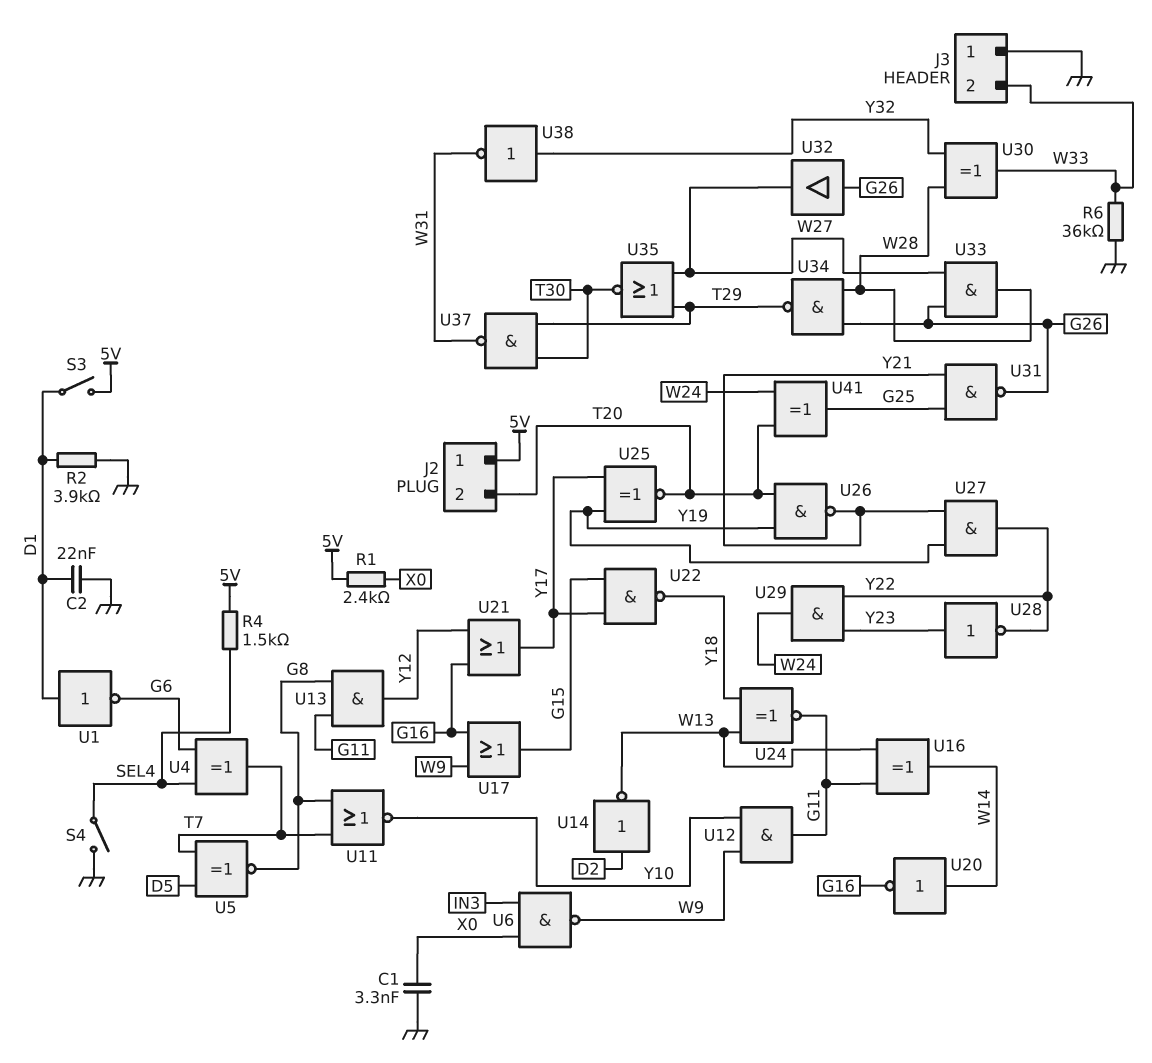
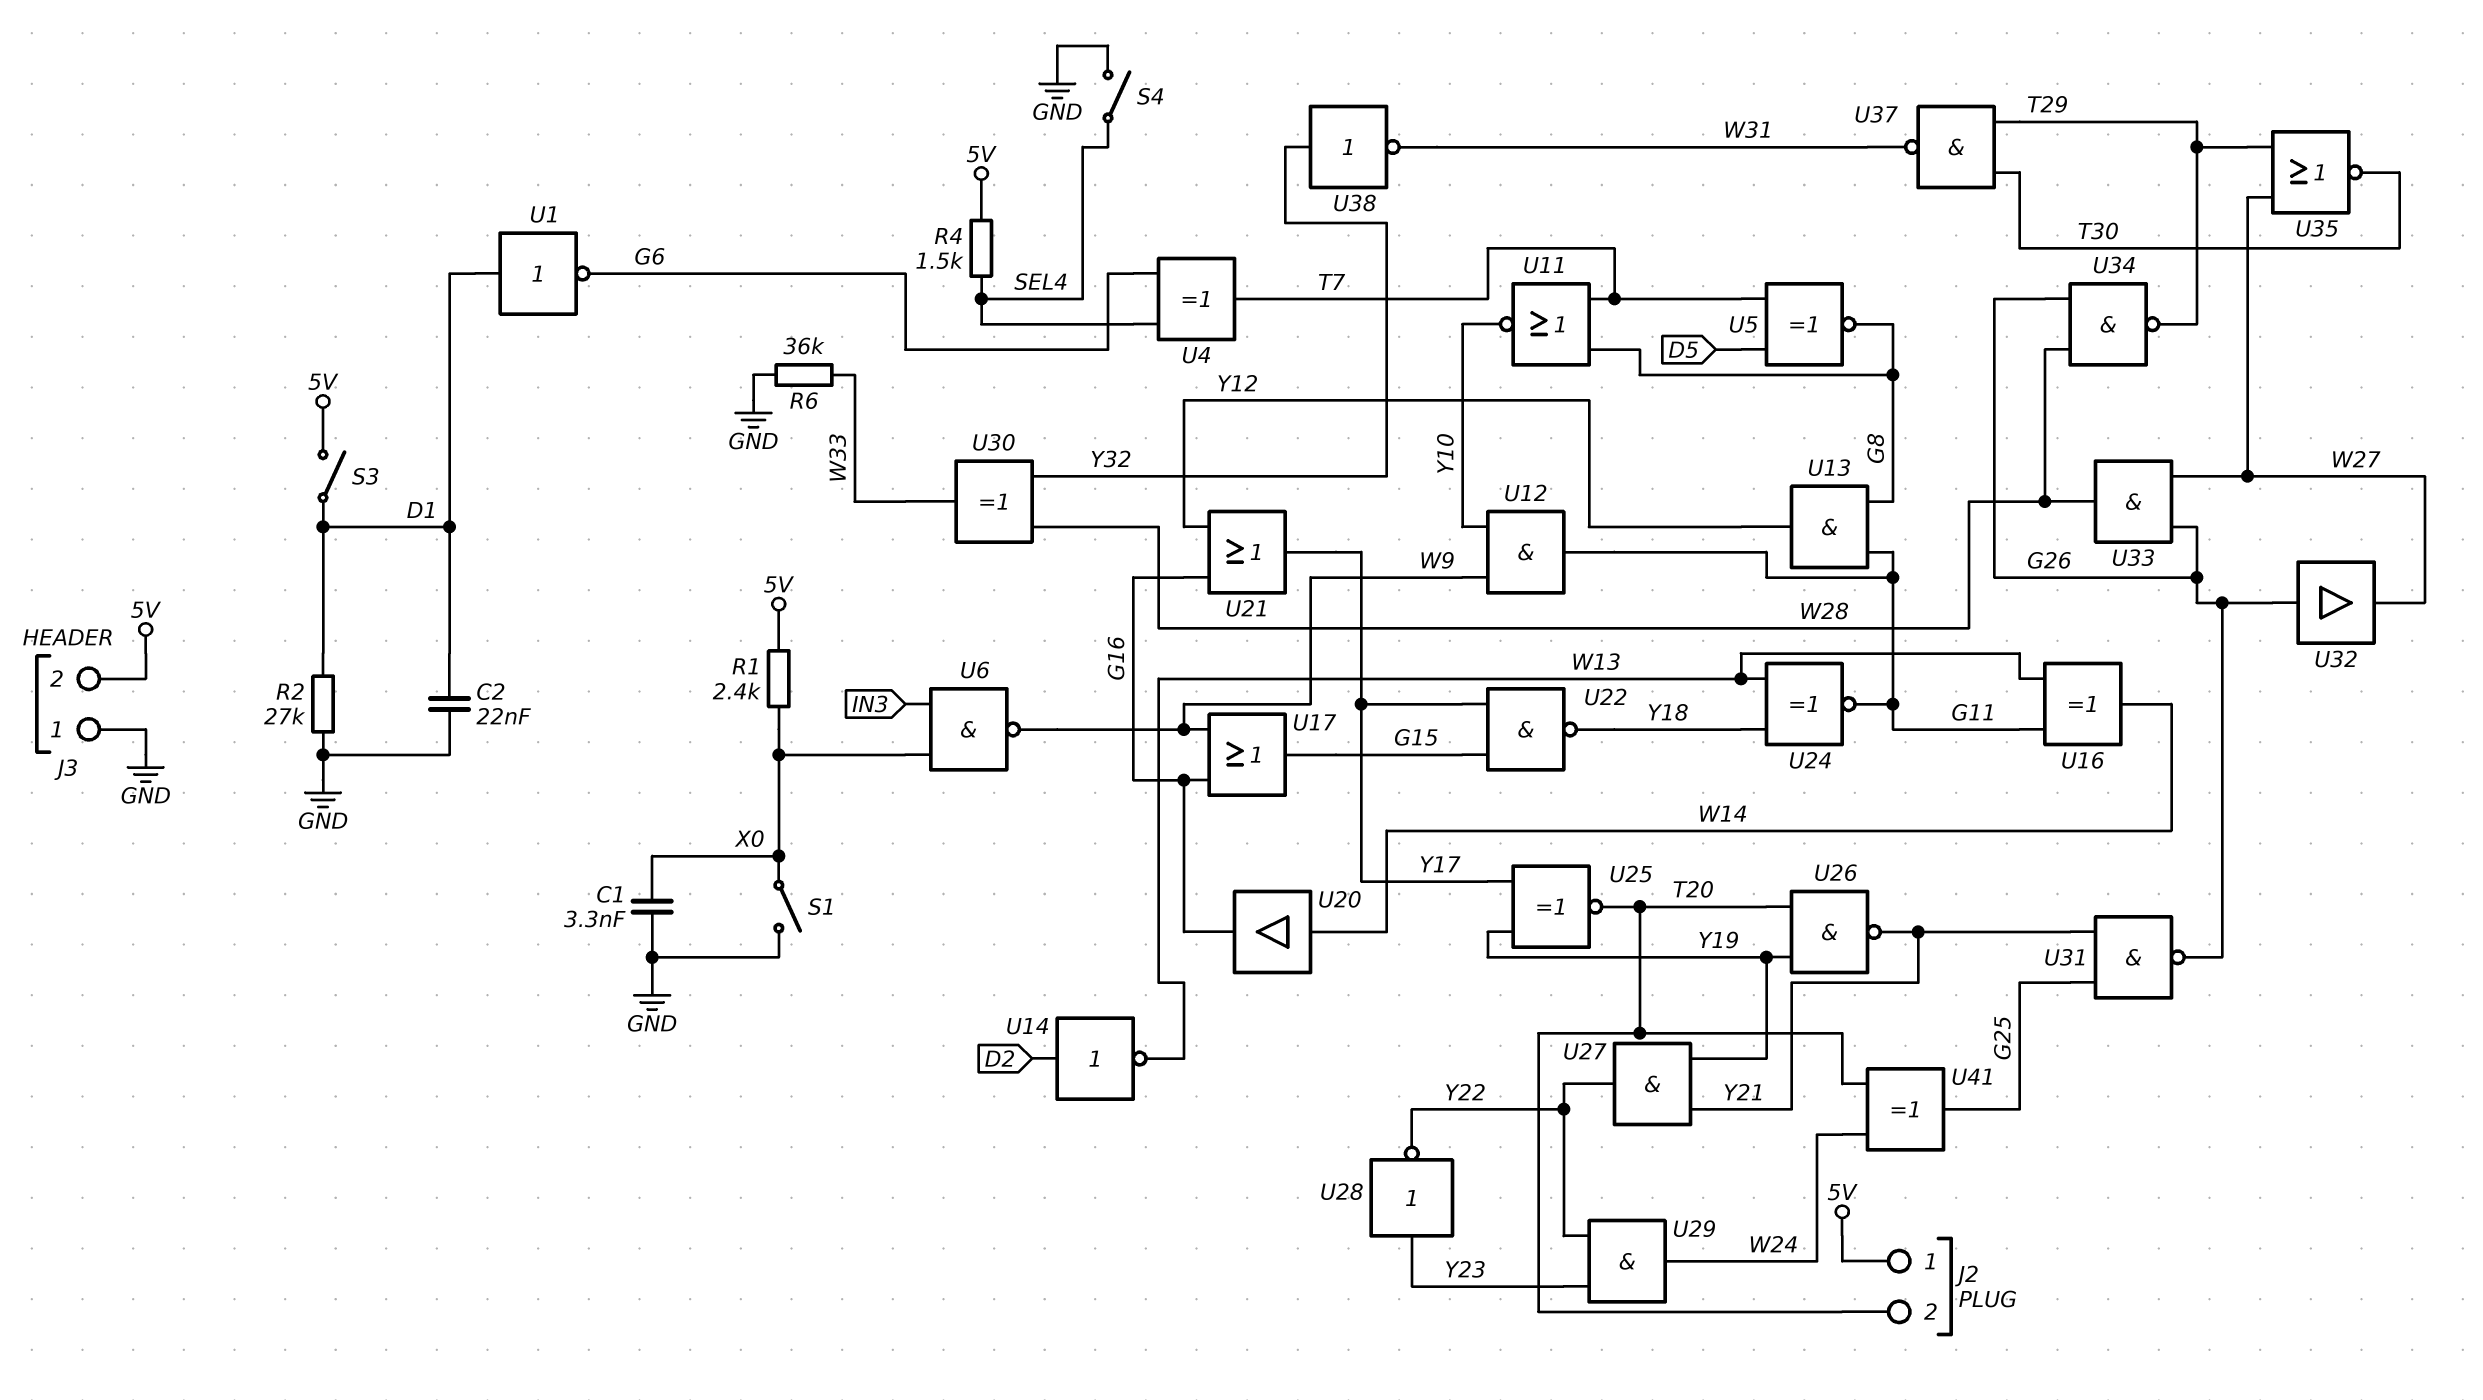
J3 pin 2: W33 -> 5V
R2: 3.9k (D1, GND) -> 27k (D1, GND)
S1: none -> switch (GND, X0)
U20: NOT (in W14, out G16) -> buffer (in W14, out G16)

